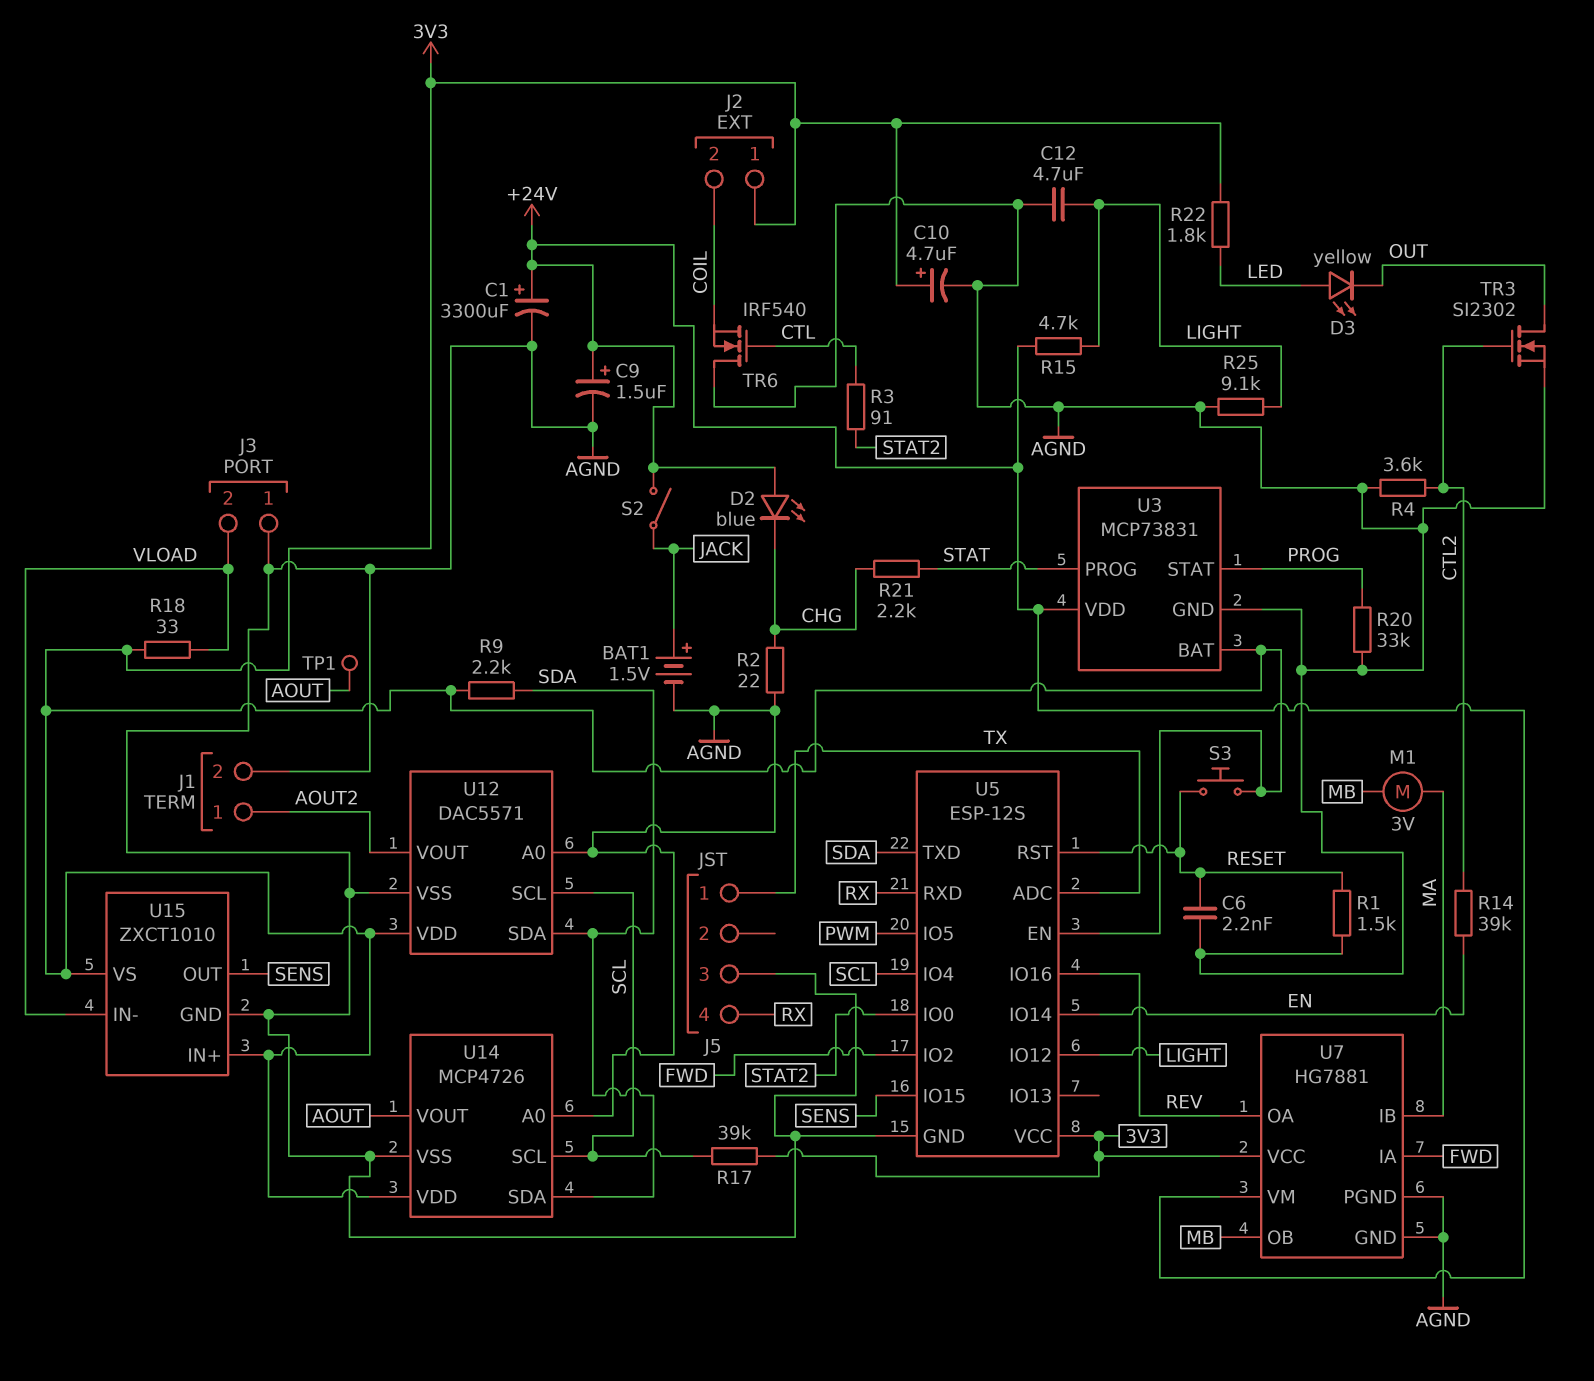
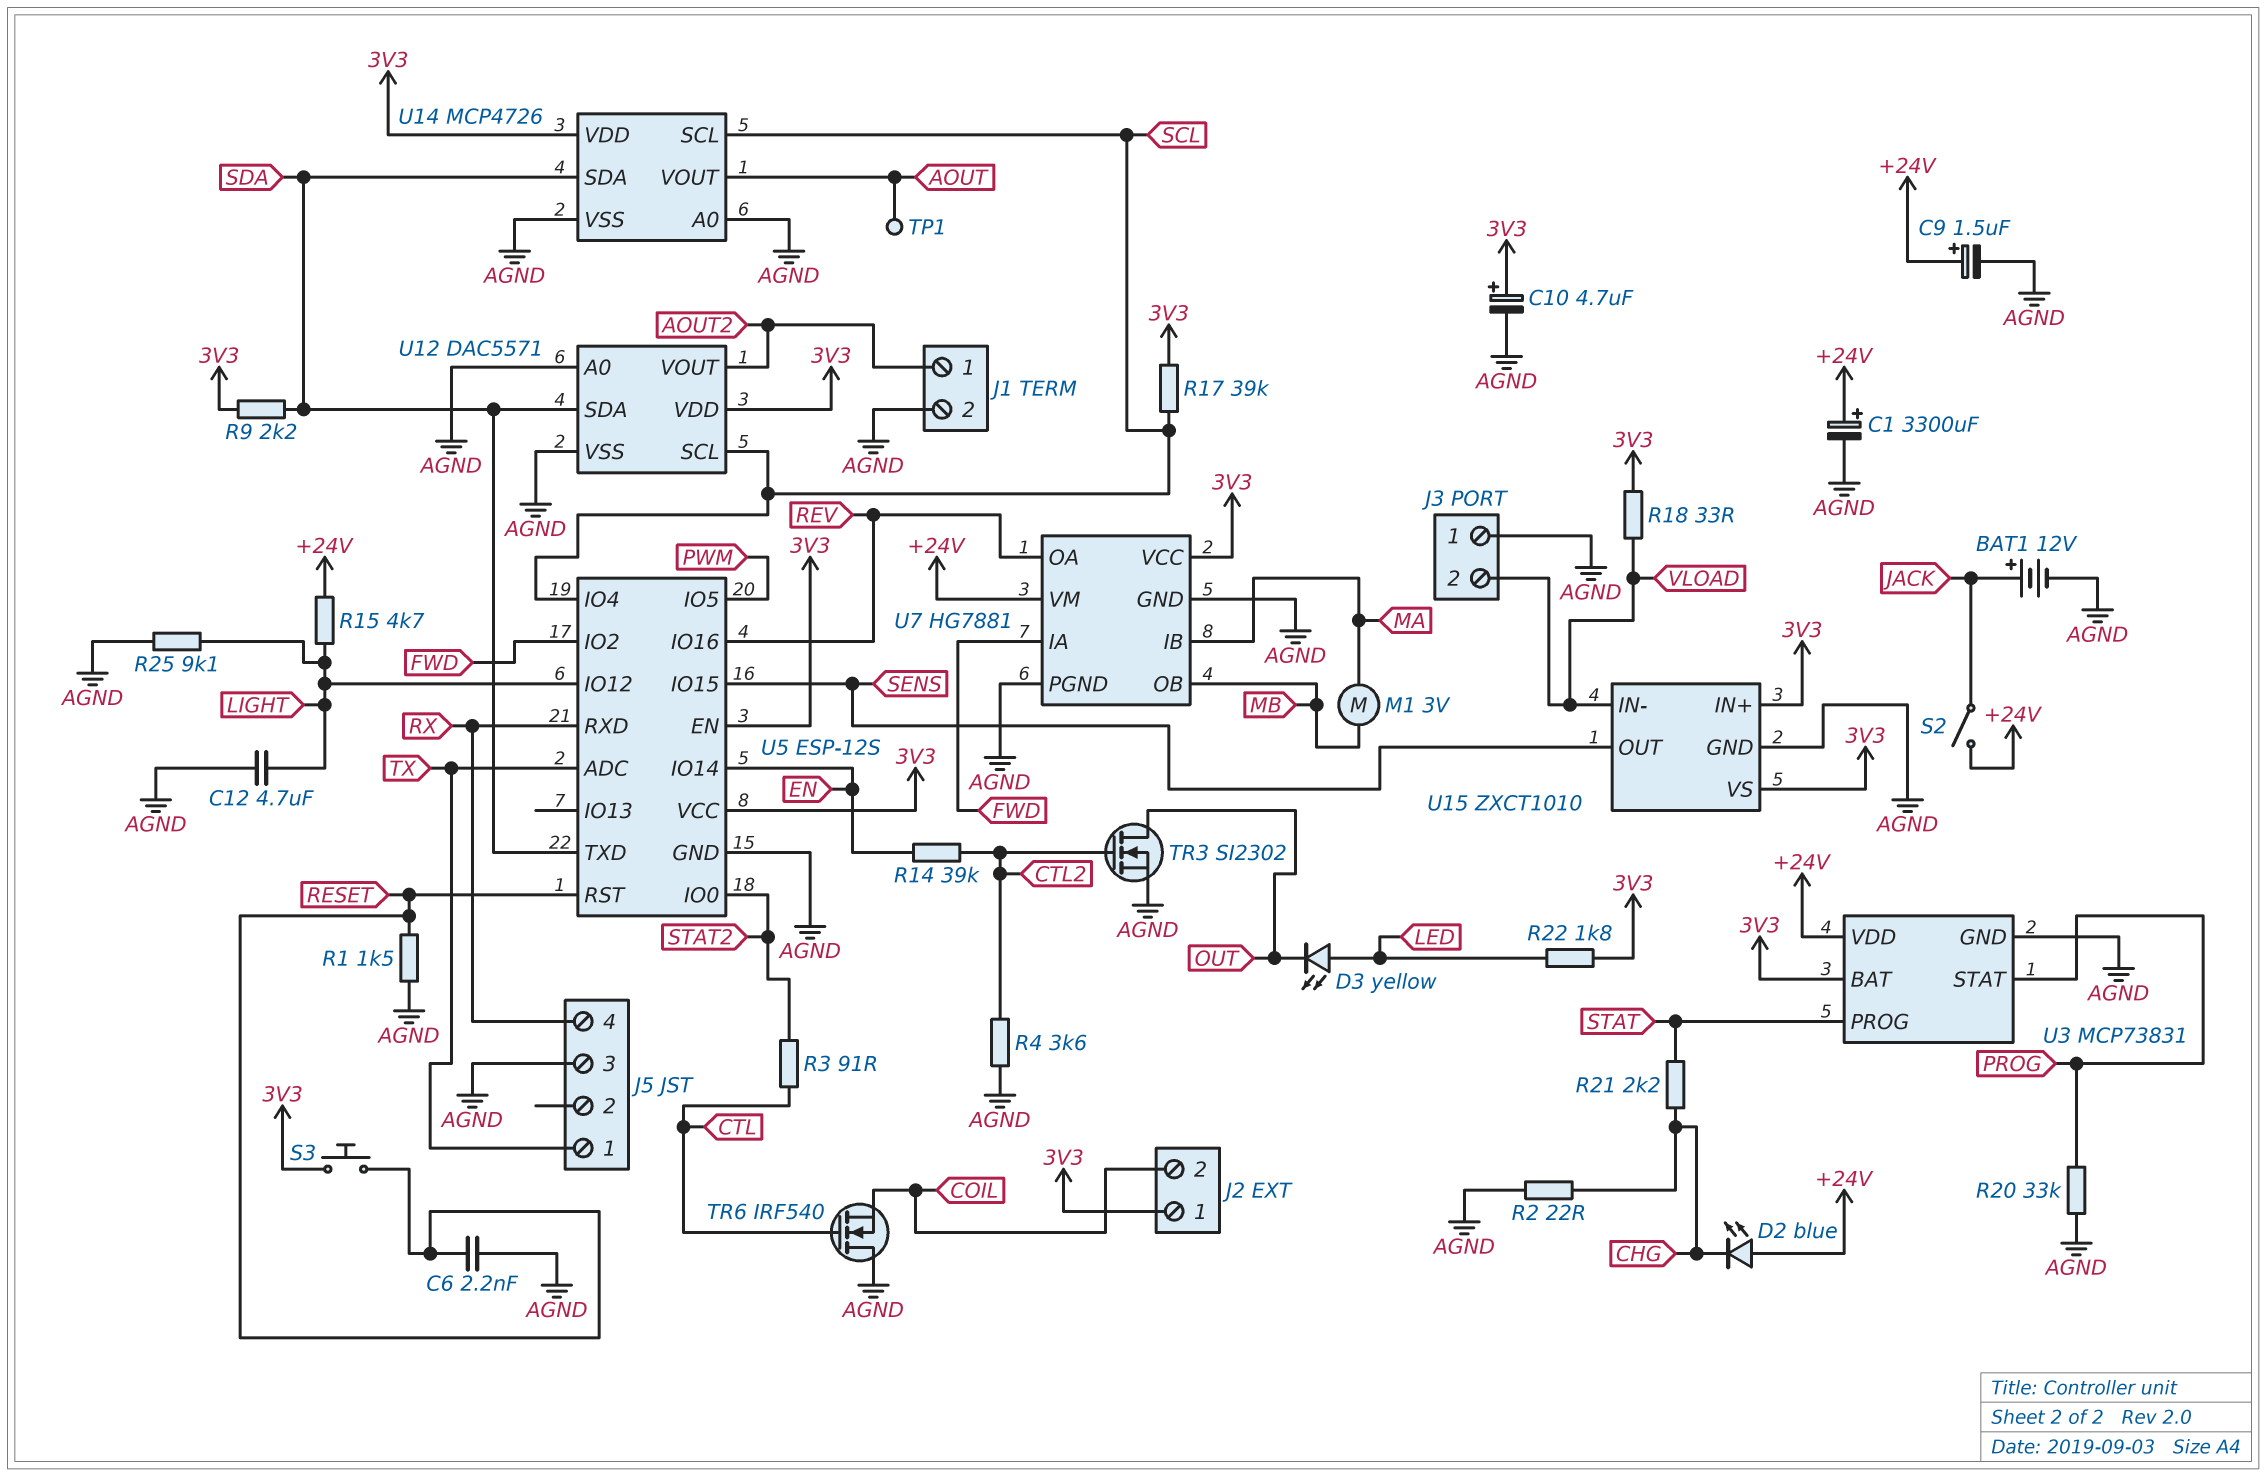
BAT1: 1.5V (plus JACK, minus AGND) -> 12V (plus JACK, minus AGND)

